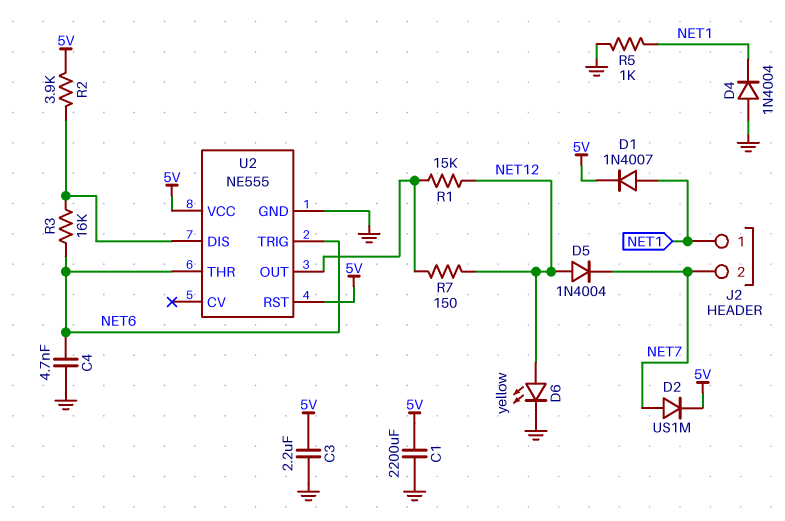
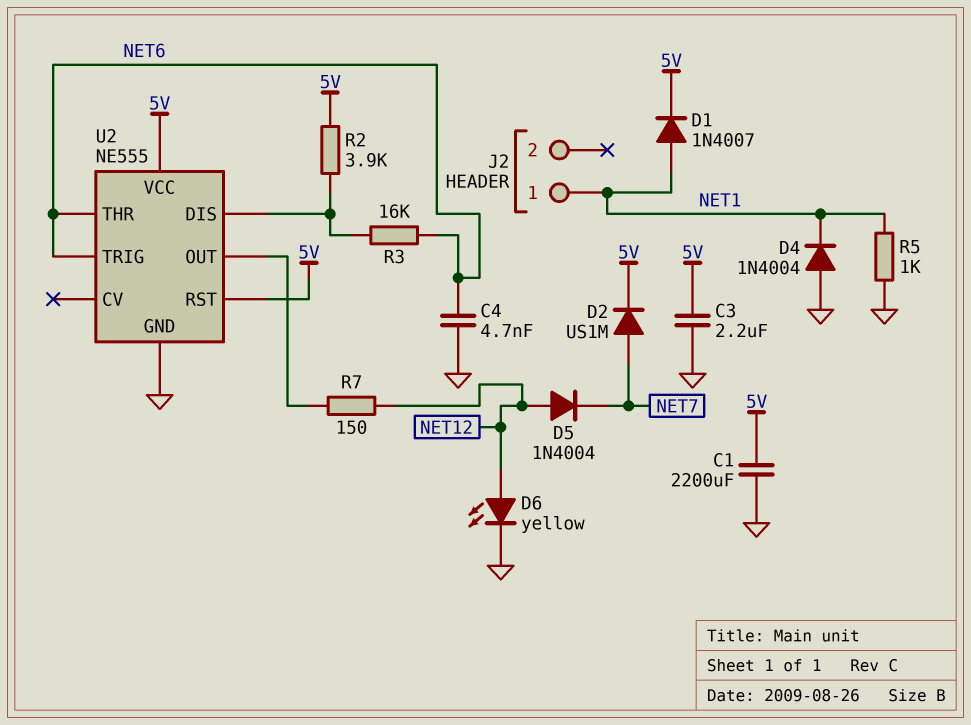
J2 pin 2: NET7 -> none
R1: 15k (NET12, U2/OUT) -> none

